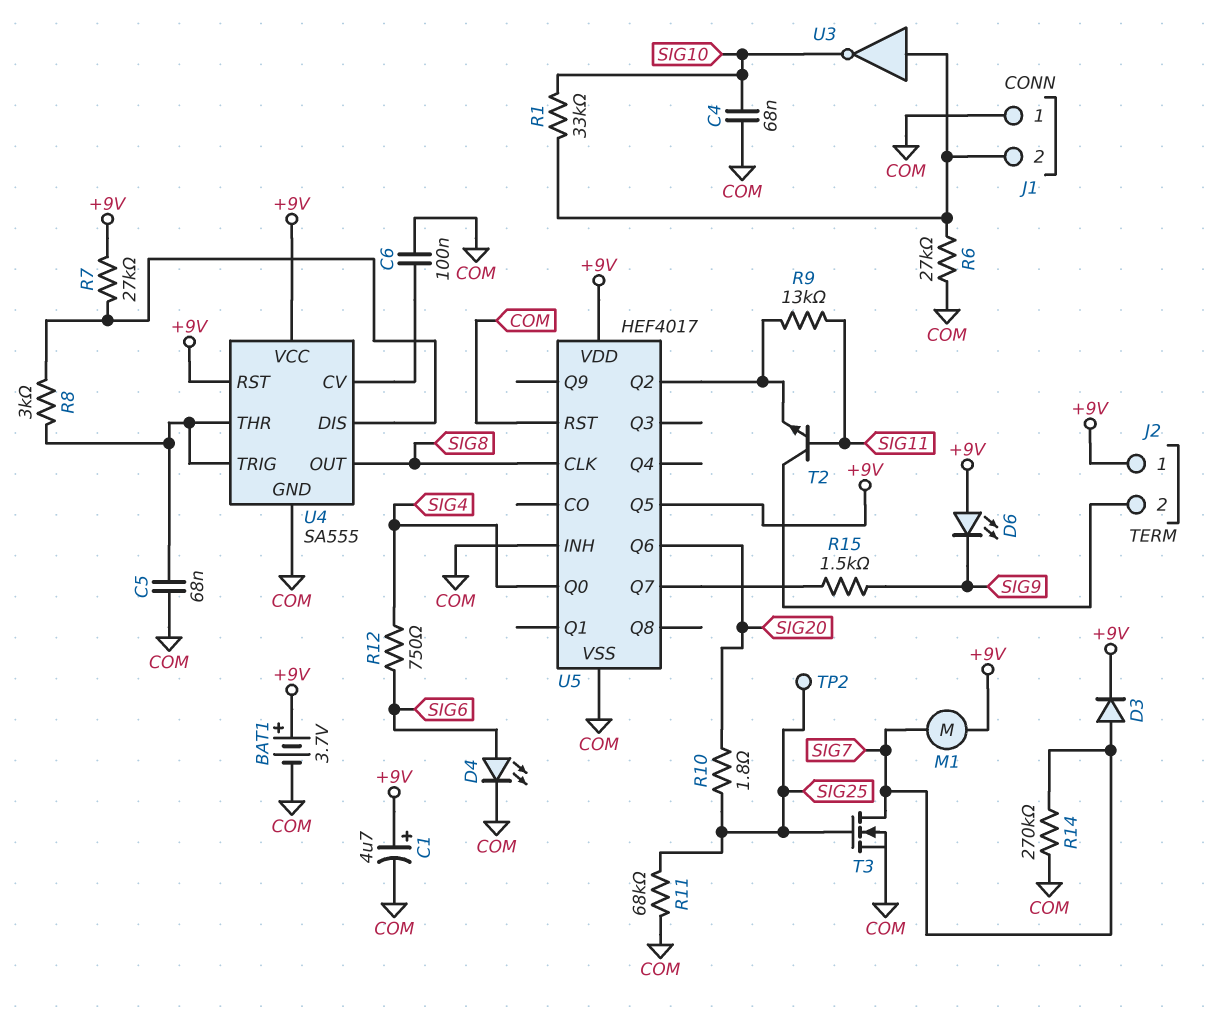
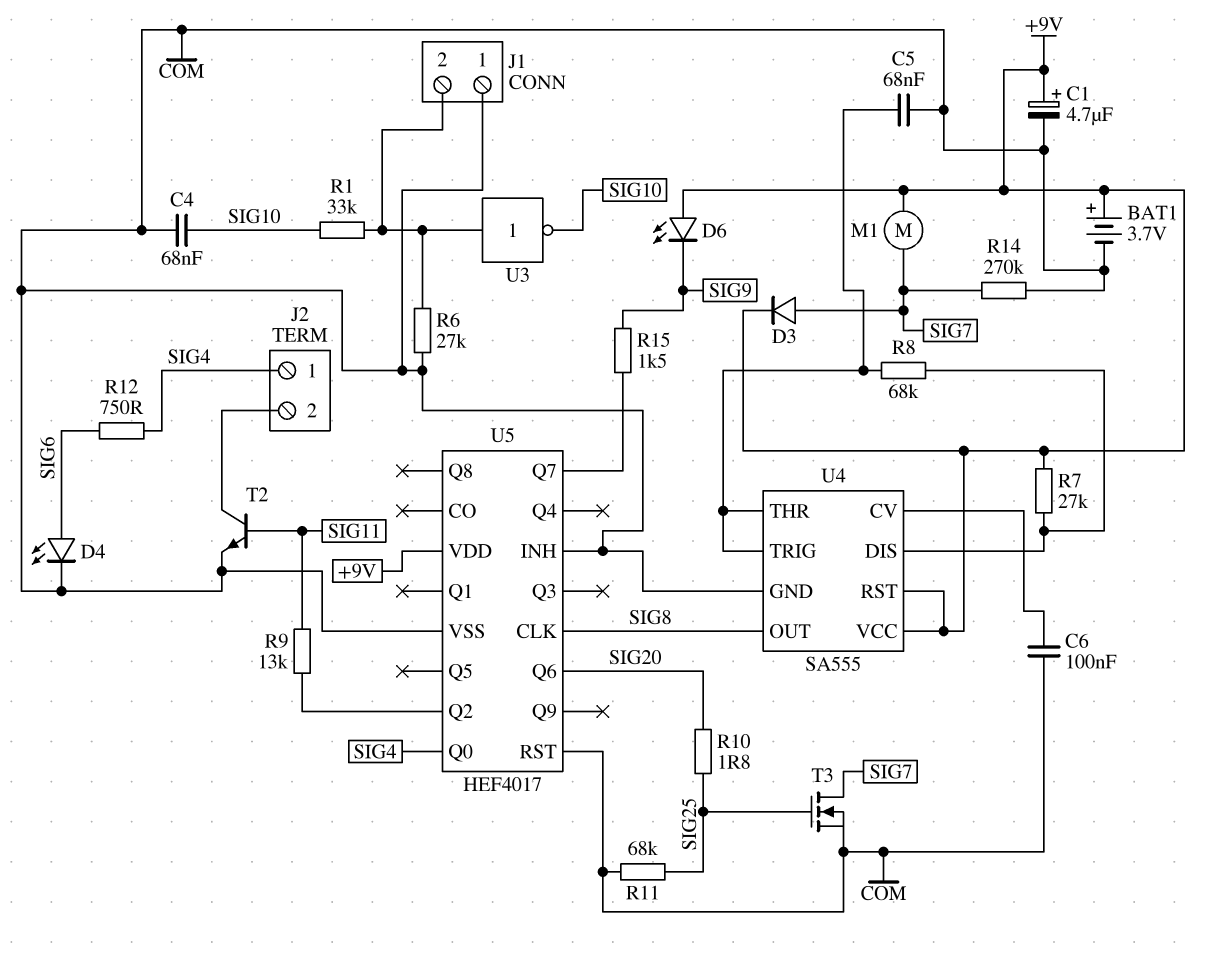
J2 pin 1: +9V -> SIG4
R8: 3k (U4/DIS, U4/THR) -> 68k (U4/DIS, U4/THR)
T2: NPN (B SIG11, C J2/2, E U5/Q2) -> NPN (B SIG11, C J2/2, E COM)
TP2: test point (SIG25) -> none
U5 pin Q5: +9V -> none

